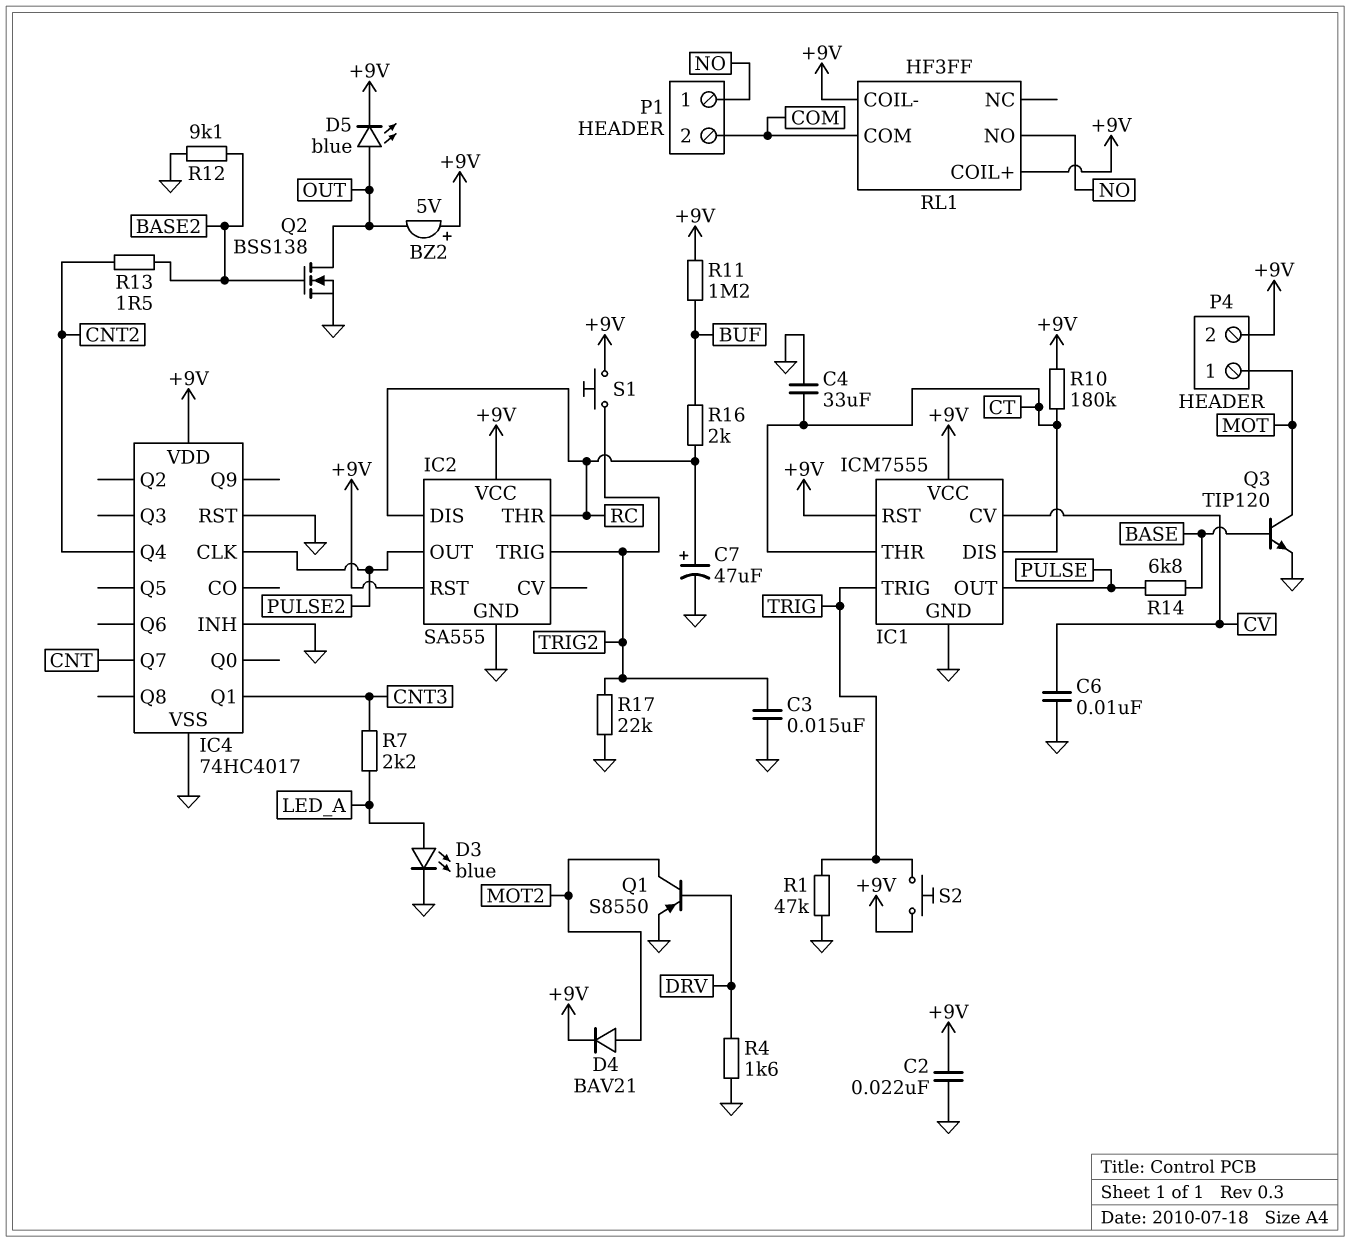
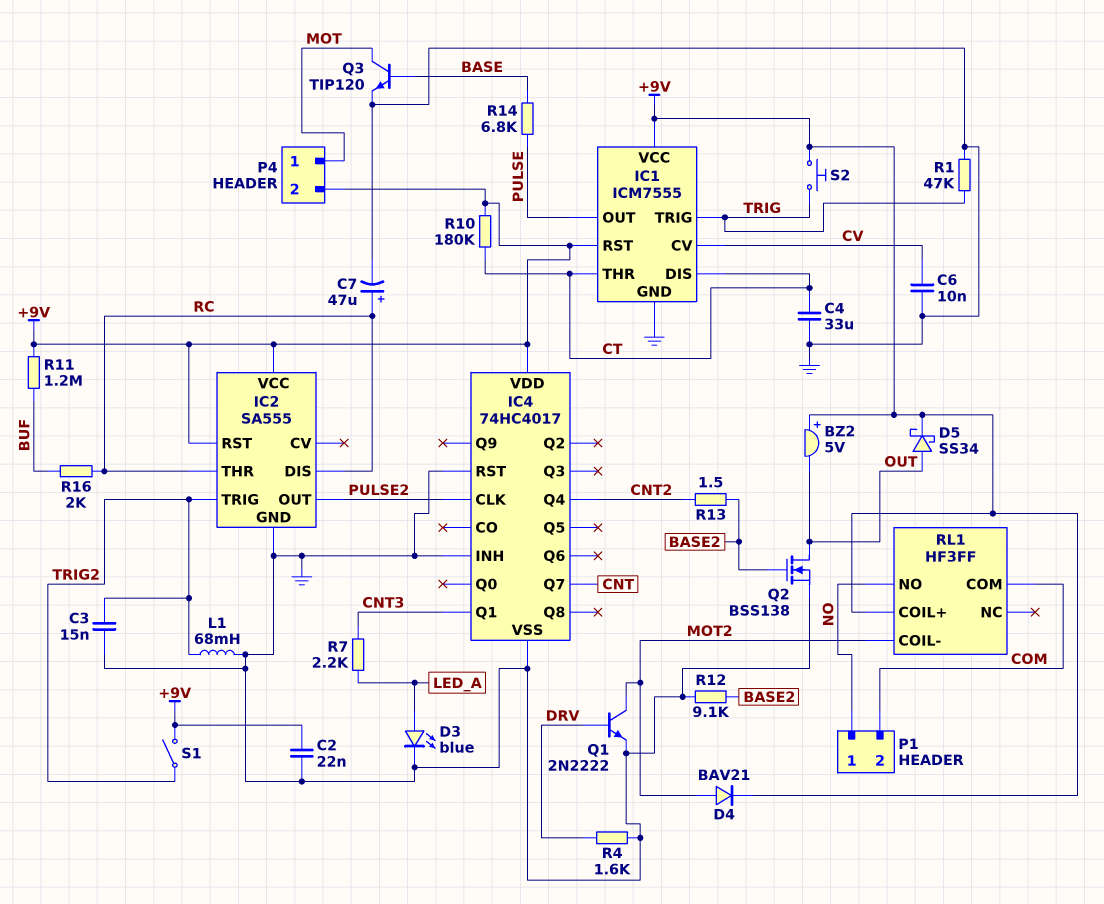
D5: LED blue (A OUT, K +9V) -> schottky SS34 (A OUT, K +9V)
L1: none -> 68mH (GND, TRIG2)
Q1: PNP S8550 (B DRV, C MOT2, E GND) -> NPN 2N2222 (B DRV, C MOT2, E GND)
R17: 22k (GND, TRIG2) -> none
RL1 pin COIL-: +9V -> MOT2
S1: button (+9V, TRIG2) -> switch (+9V, TRIG2)

